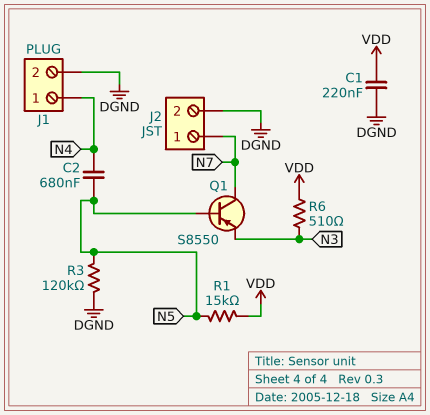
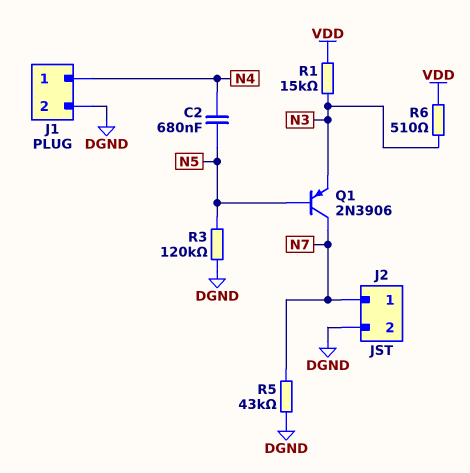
C1: 220nF (DGND, VDD) -> none
Q1: PNP S8550 (B N5, C N7, E N3) -> PNP 2N3906 (B N5, C N7, E N3)
R1: 15k (N5, VDD) -> 15k (N3, VDD)
R5: none -> 43k (DGND, N7)

